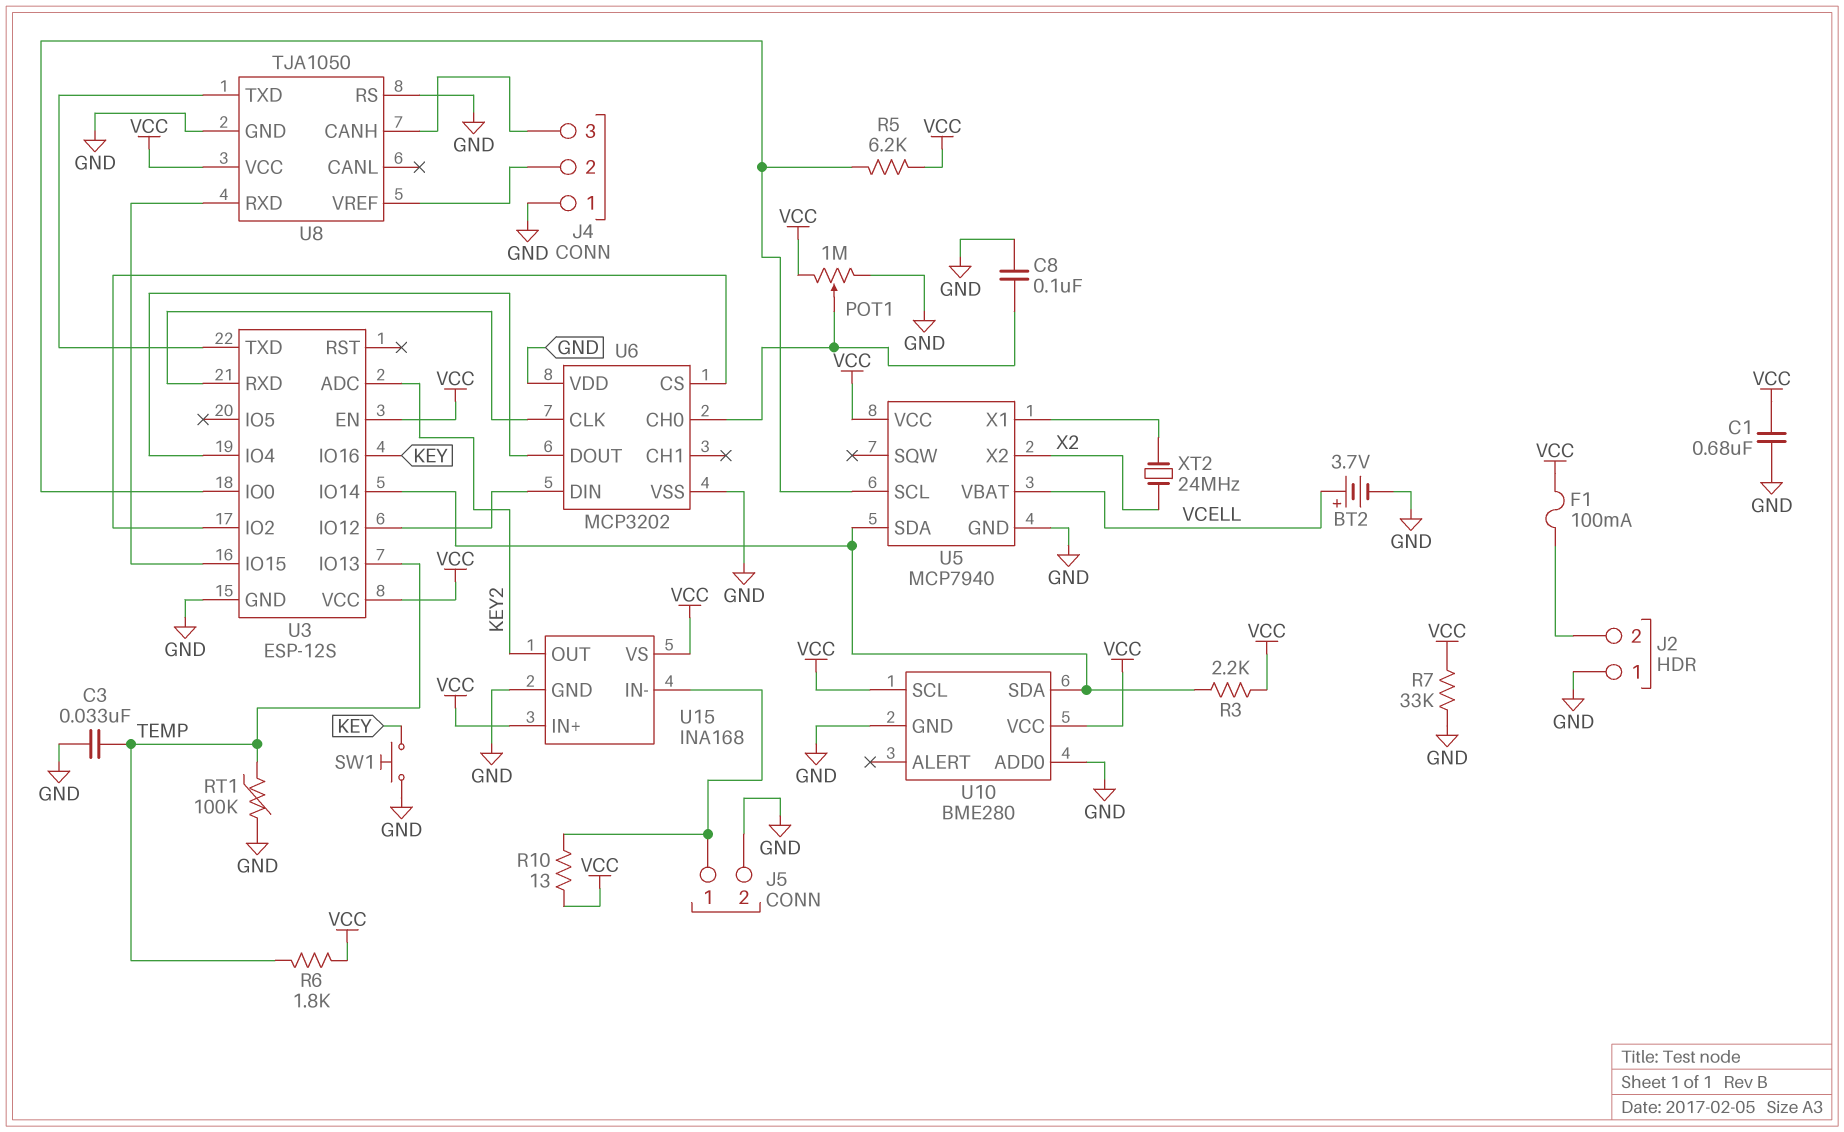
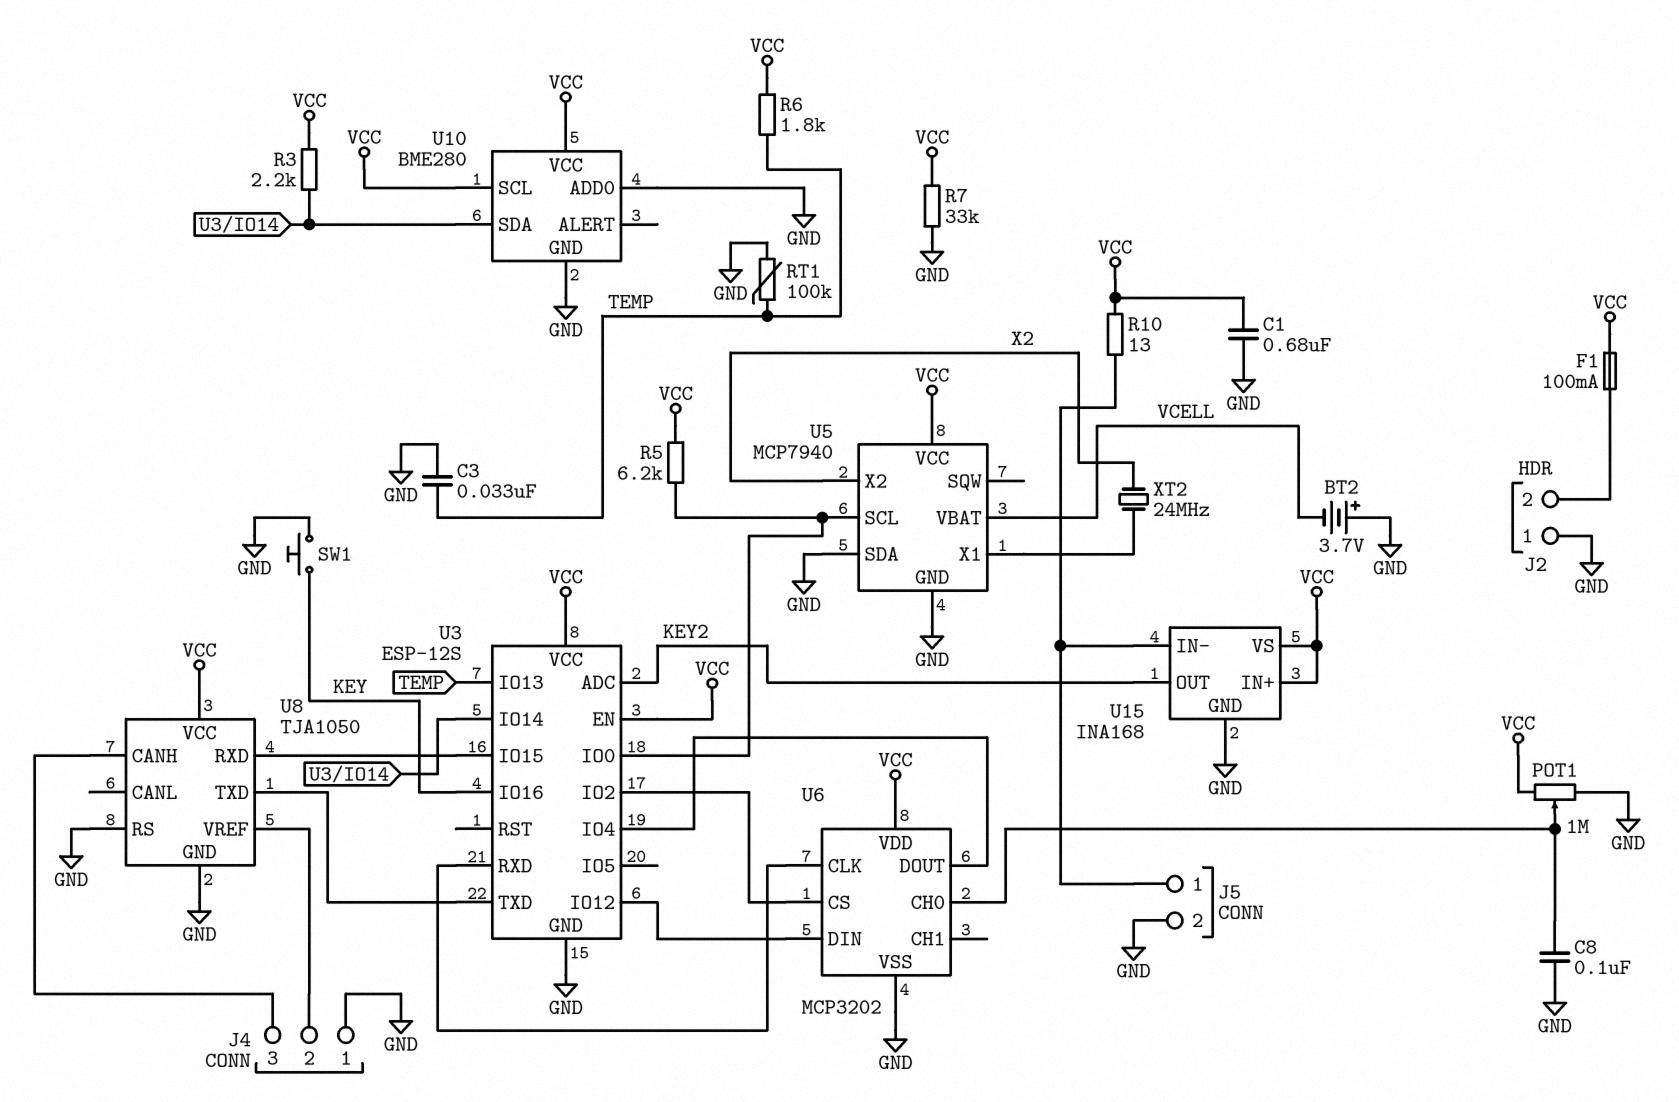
BT2: 3.7V (plus VCELL, minus GND) -> 3.7V (plus GND, minus VCELL)
U5 pin SDA: U3/IO14 -> GND
U6 pin VDD: GND -> VCC

